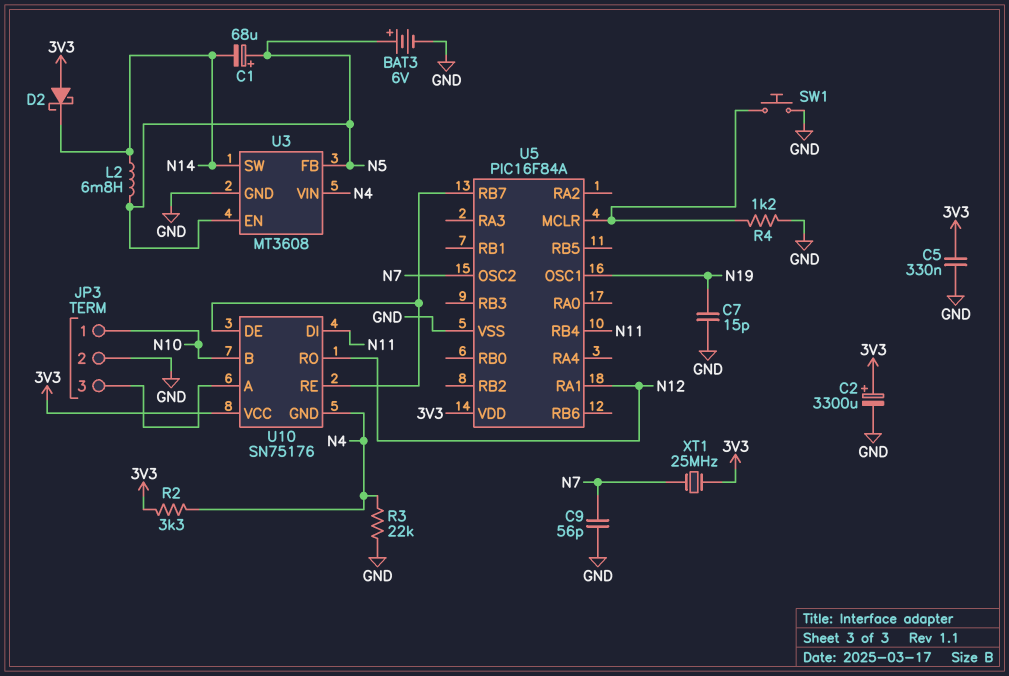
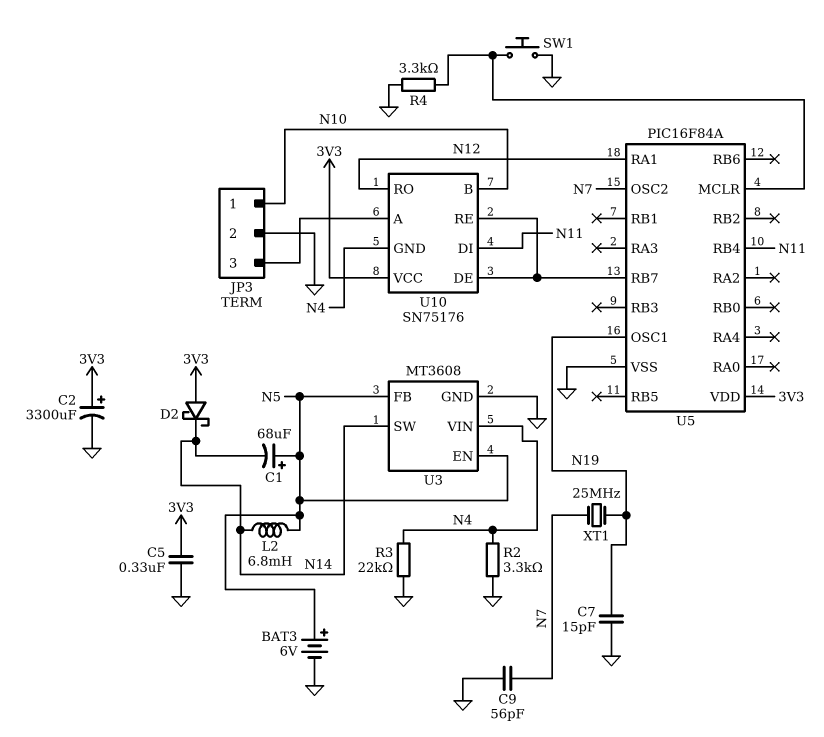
R2: 3.3k (3V3, N4) -> 3.3k (GND, N4)
R4: 1.2k (GND, U5/MCLR) -> 3.3k (GND, U5/MCLR)
XT1: 25MHz (3V3, N7) -> 25MHz (N7, N19)

